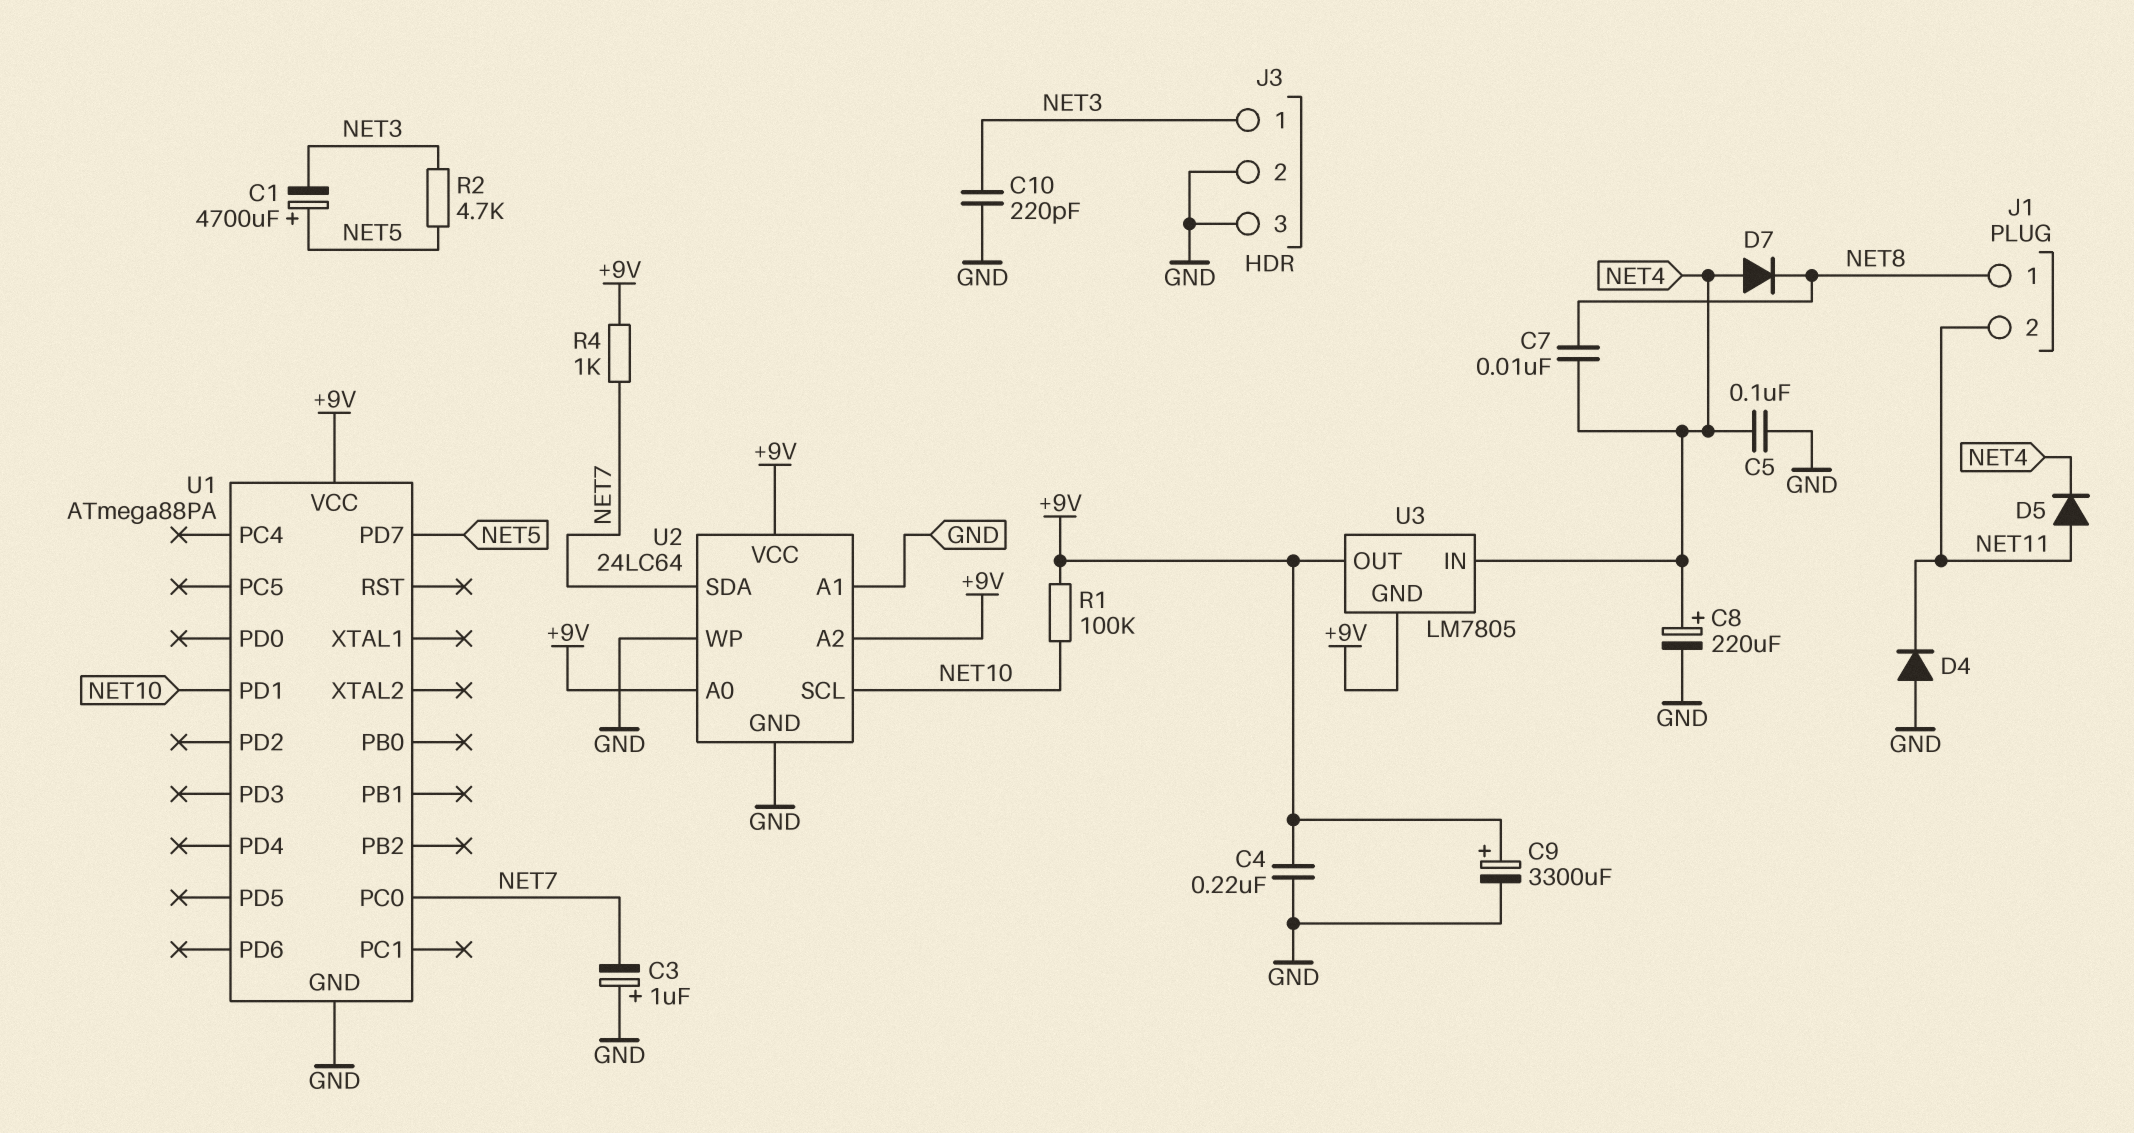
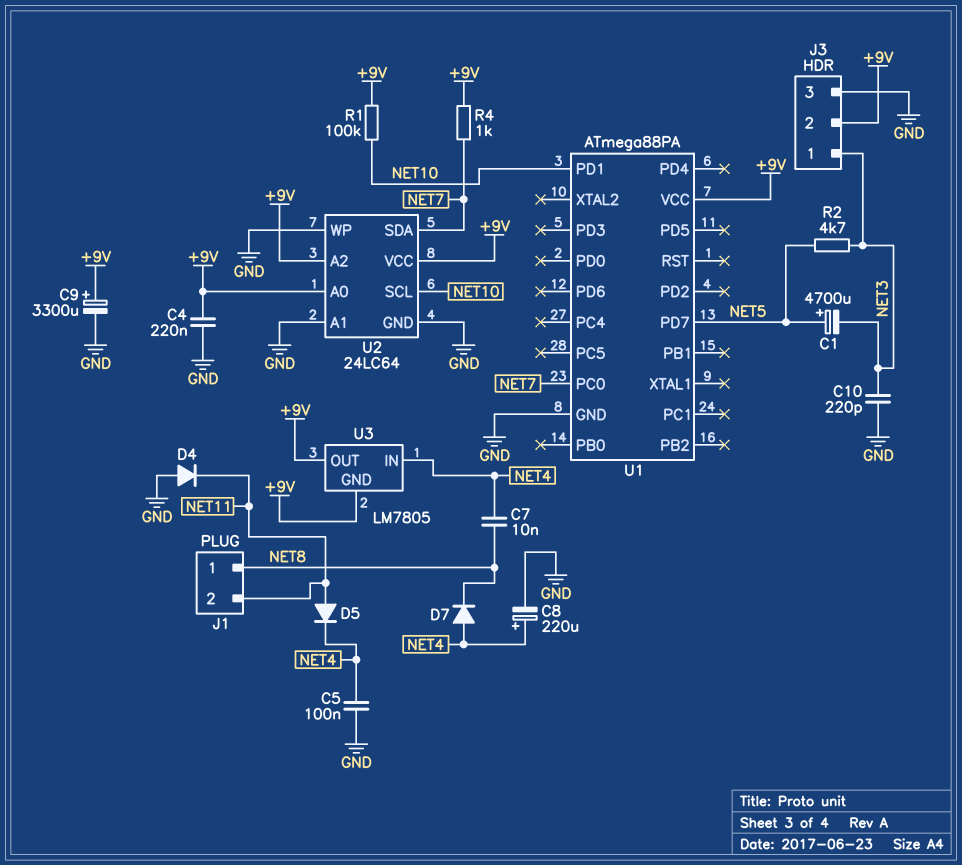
C3: 1uF (plus GND, minus NET7) -> none
J3 pin 2: GND -> +9V

